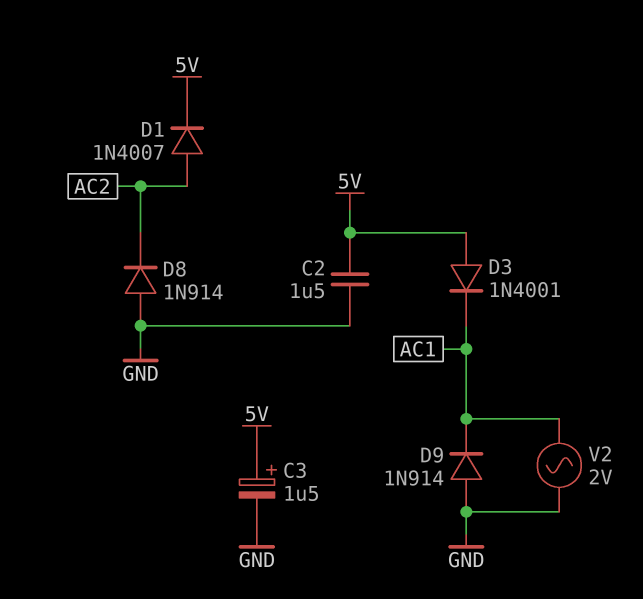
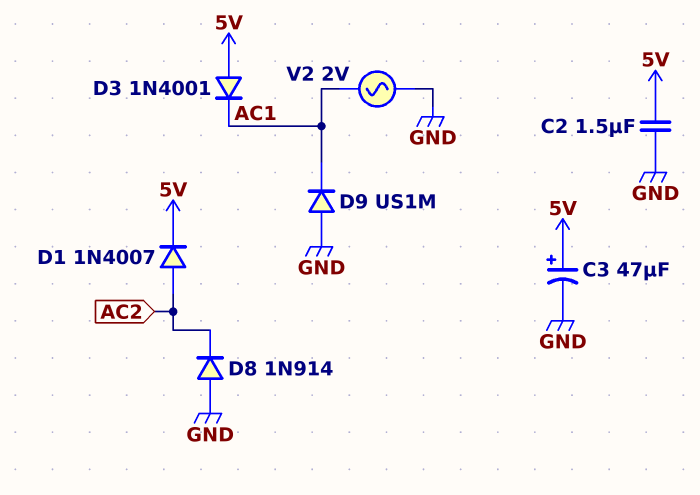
C3: 1.5uF (plus 5V, minus GND) -> 47uF (plus 5V, minus GND)
D9: diode 1N914 (A GND, K AC1) -> diode US1M (A GND, K AC1)

